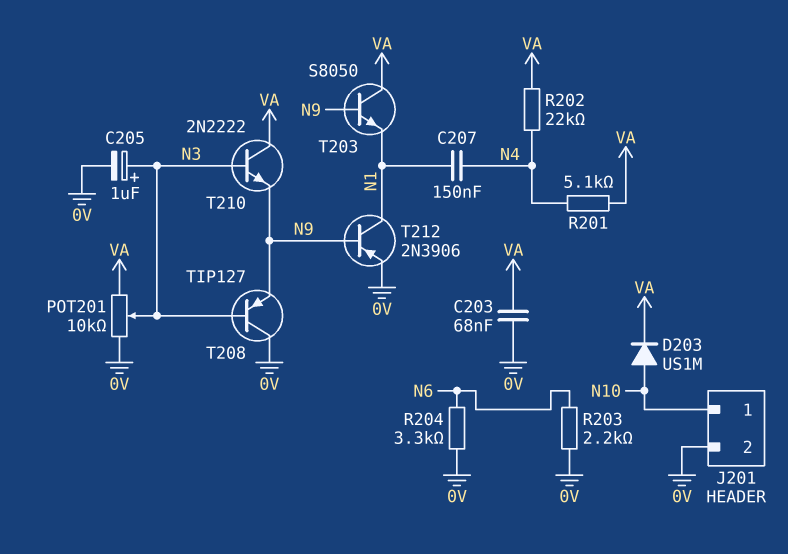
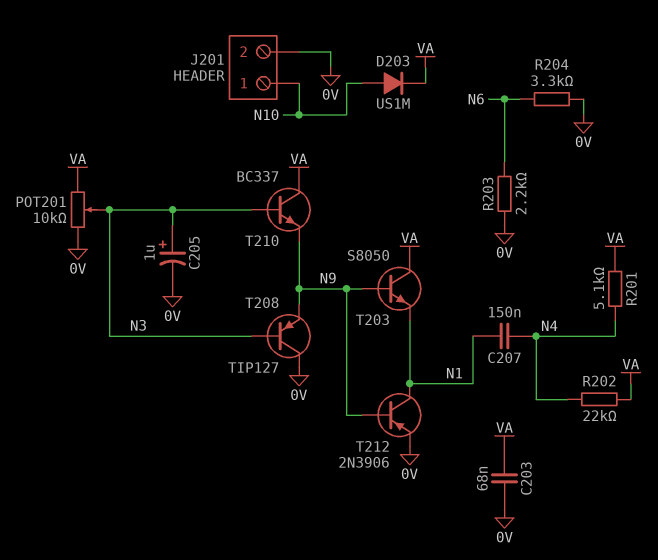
T210: NPN 2N2222 (B N3, C VA, E N9) -> NPN BC337 (B N3, C VA, E N9)

